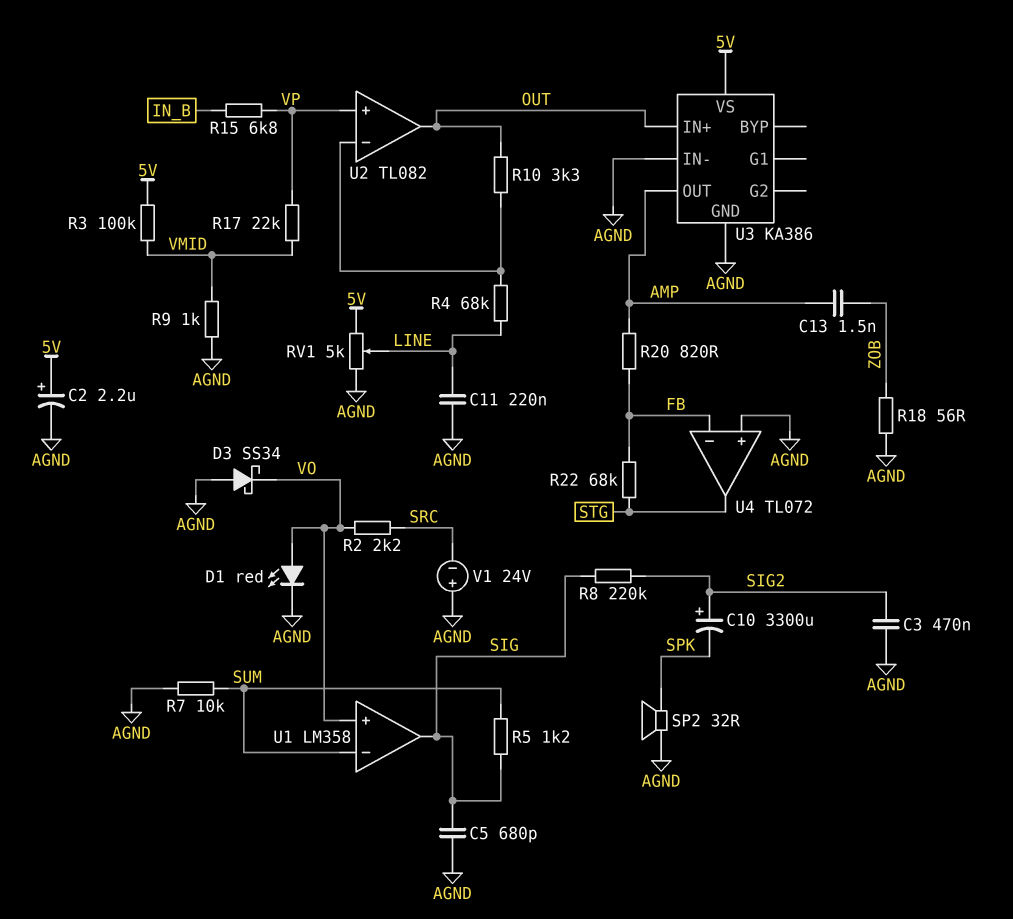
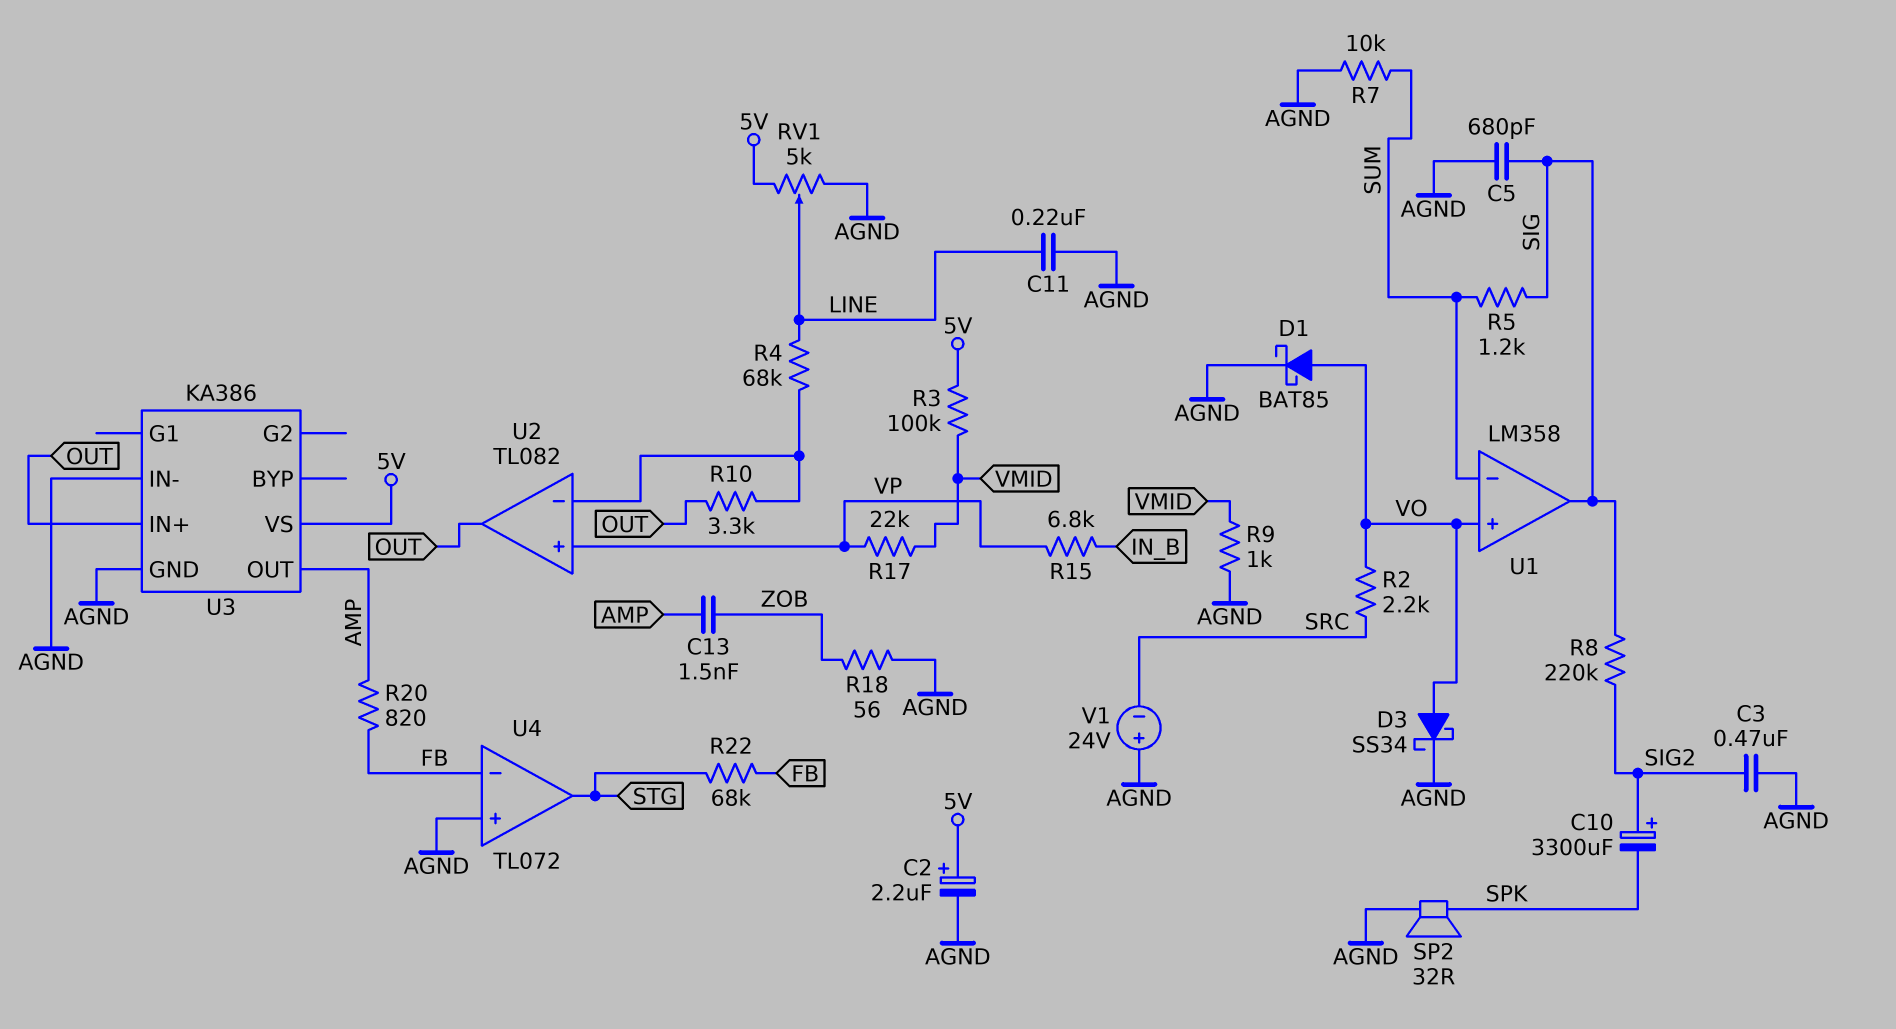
D1: LED red (A VO, K AGND) -> schottky BAT85 (A VO, K AGND)
D3: schottky SS34 (A AGND, K VO) -> schottky SS34 (A VO, K AGND)

